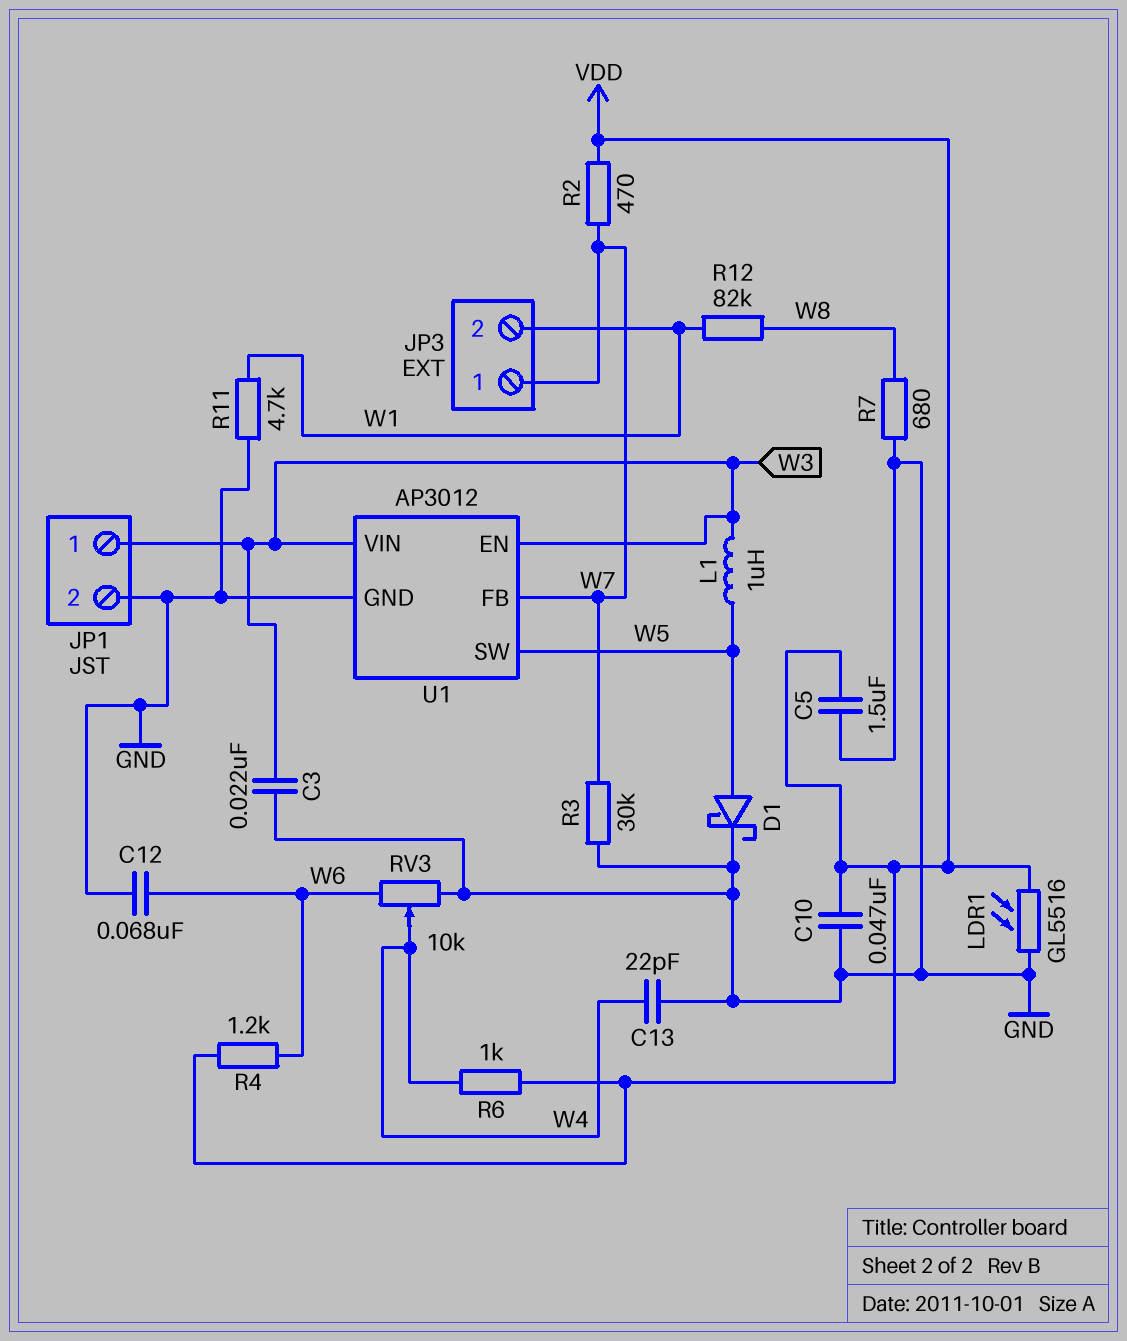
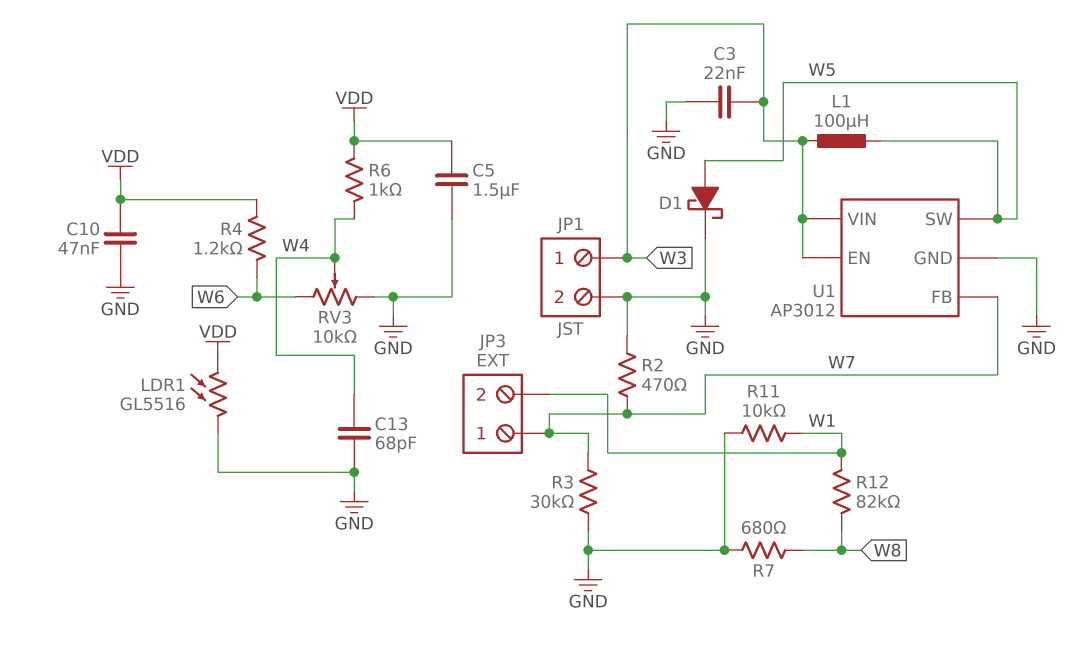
C12: 68nF (GND, W6) -> none
C13: 22pF (GND, W4) -> 68pF (GND, W4)
L1: 1uH (W3, W5) -> 100uH (W3, W5)
R2: 470 (VDD, W7) -> 470 (GND, W7)
R11: 4.7k (GND, W1) -> 10k (GND, W1)

